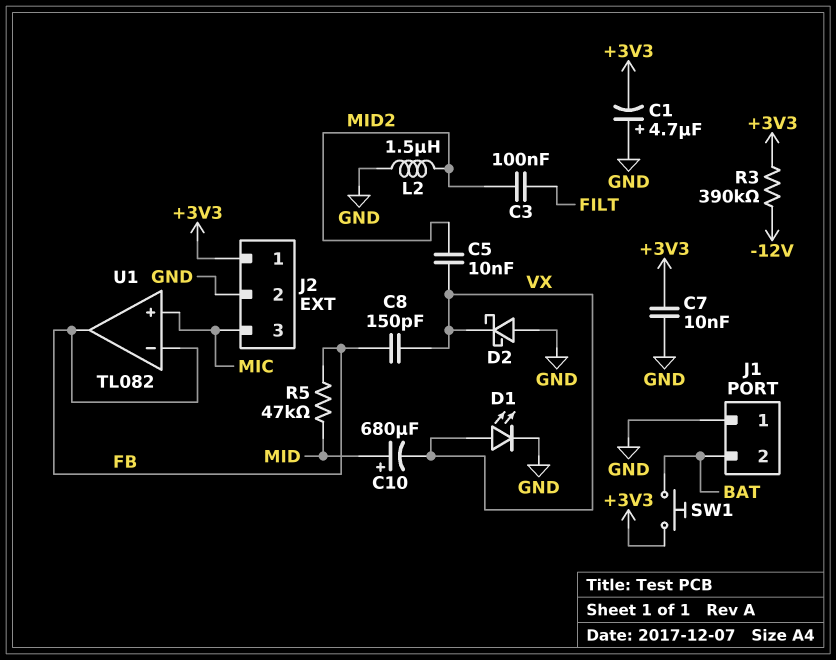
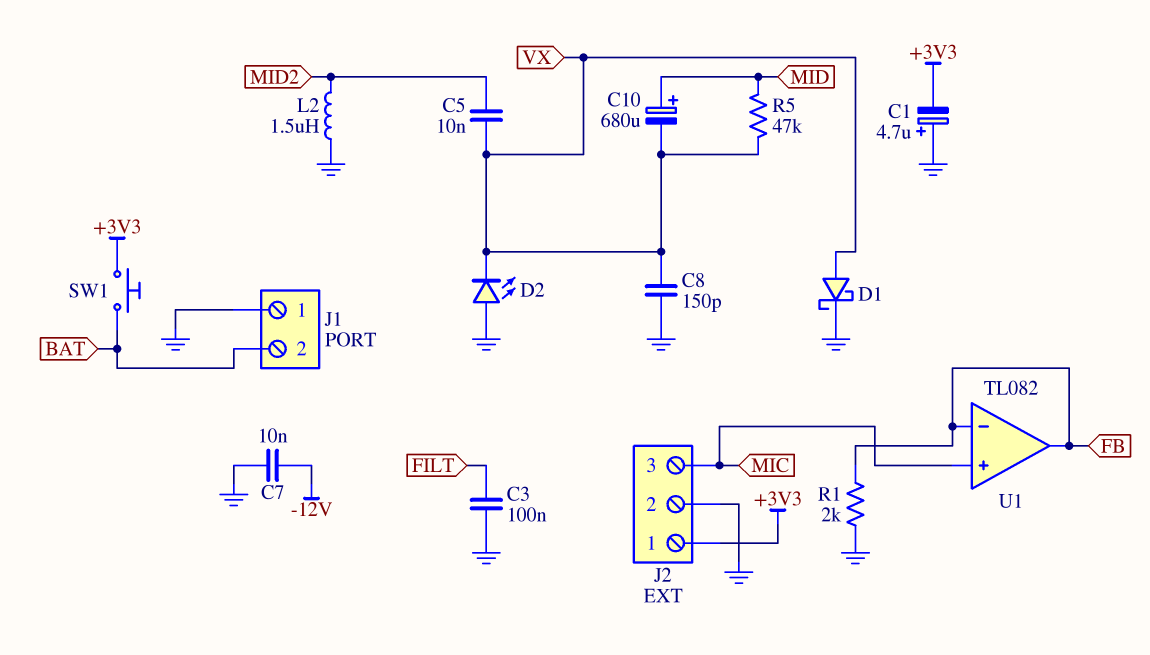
C3: 100nF (FILT, MID2) -> 100nF (FILT, GND)
C7: 10nF (+3V3, GND) -> 10nF (-12V, GND)
C8: 150pF (FB, VX) -> 150pF (GND, VX)
D1: LED (A VX, K GND) -> schottky (A VX, K GND)
D2: schottky (A GND, K VX) -> LED (A GND, K VX)
R1: none -> 2k (FB, GND)
R3: 390k (+3V3, -12V) -> none
R5: 47k (FB, MID) -> 47k (MID, VX)

